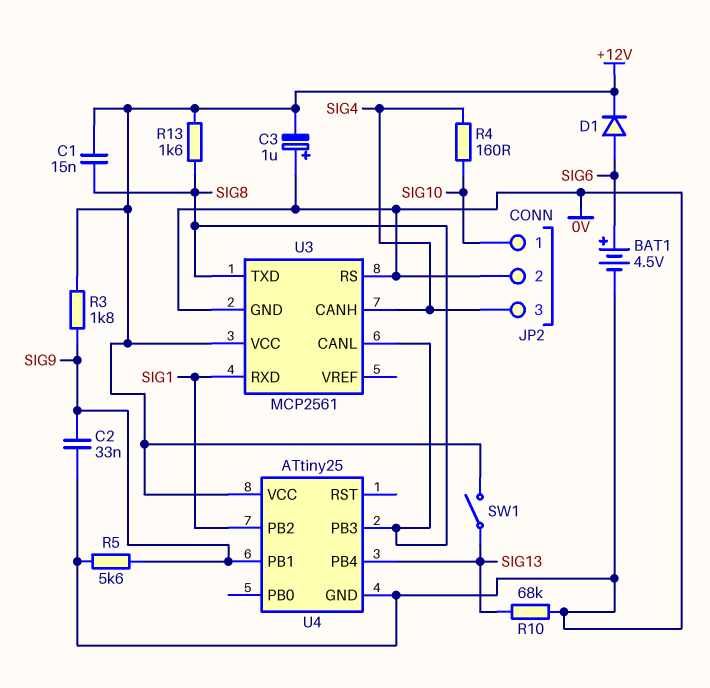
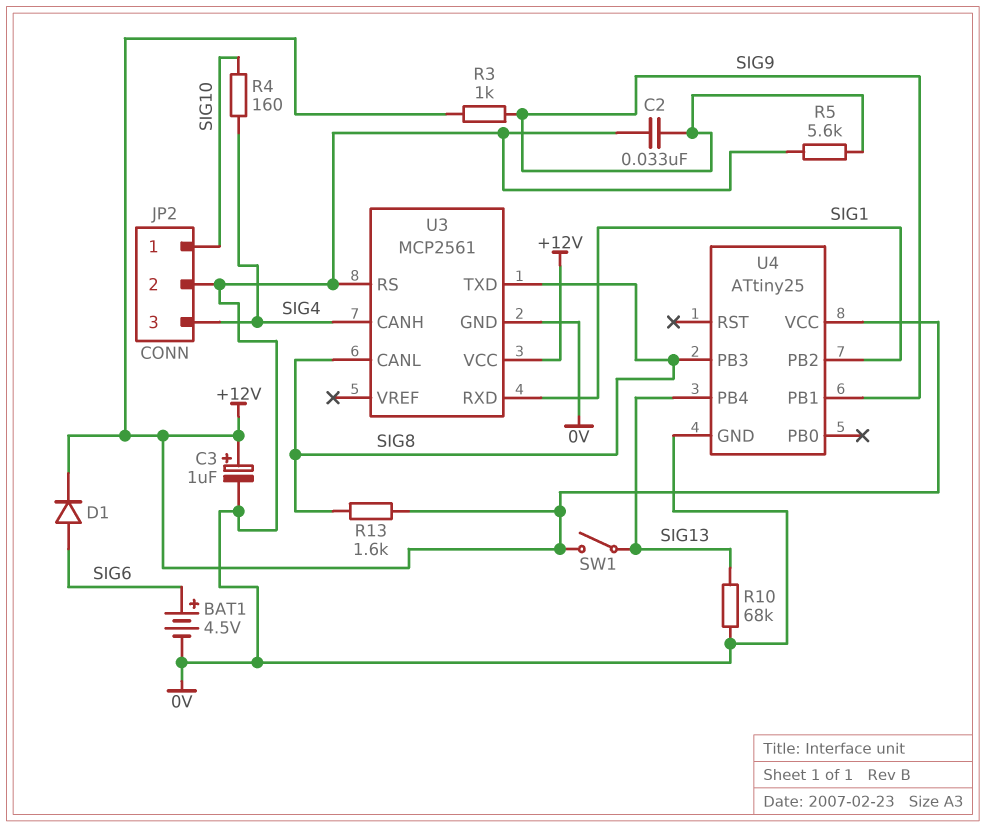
C1: 15nF (+12V, SIG8) -> none
C3: 1uF (plus 0V, minus +12V) -> 1uF (plus +12V, minus 0V)
R3: 1.8k (+12V, SIG9) -> 1k (+12V, SIG9)

